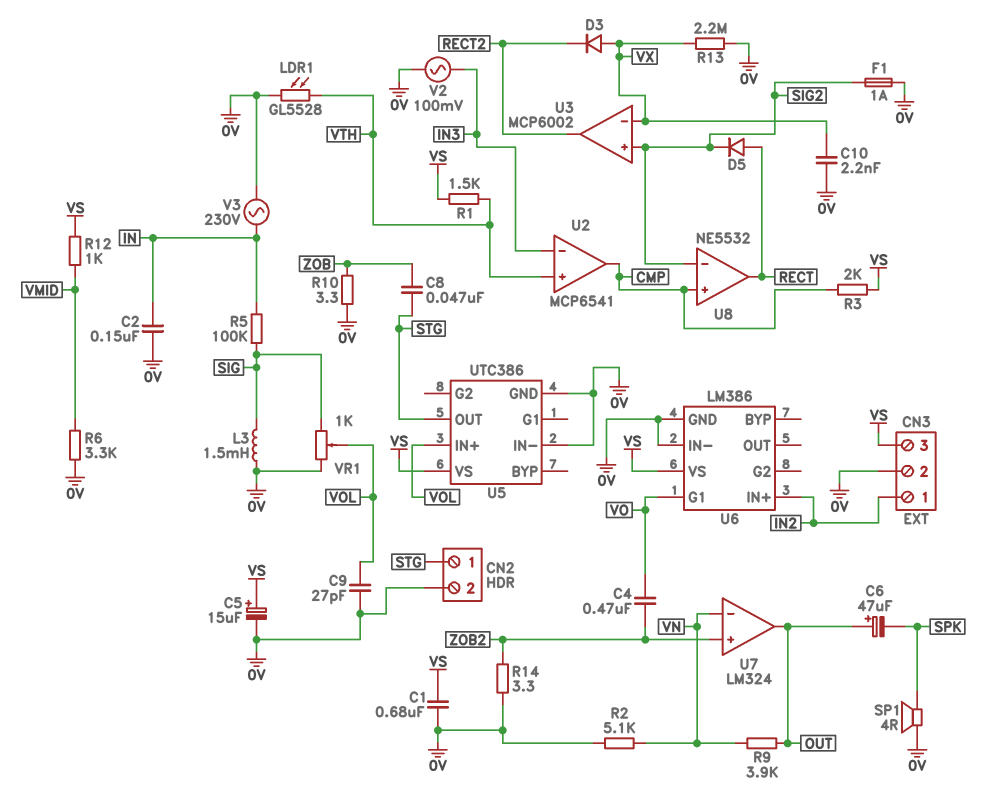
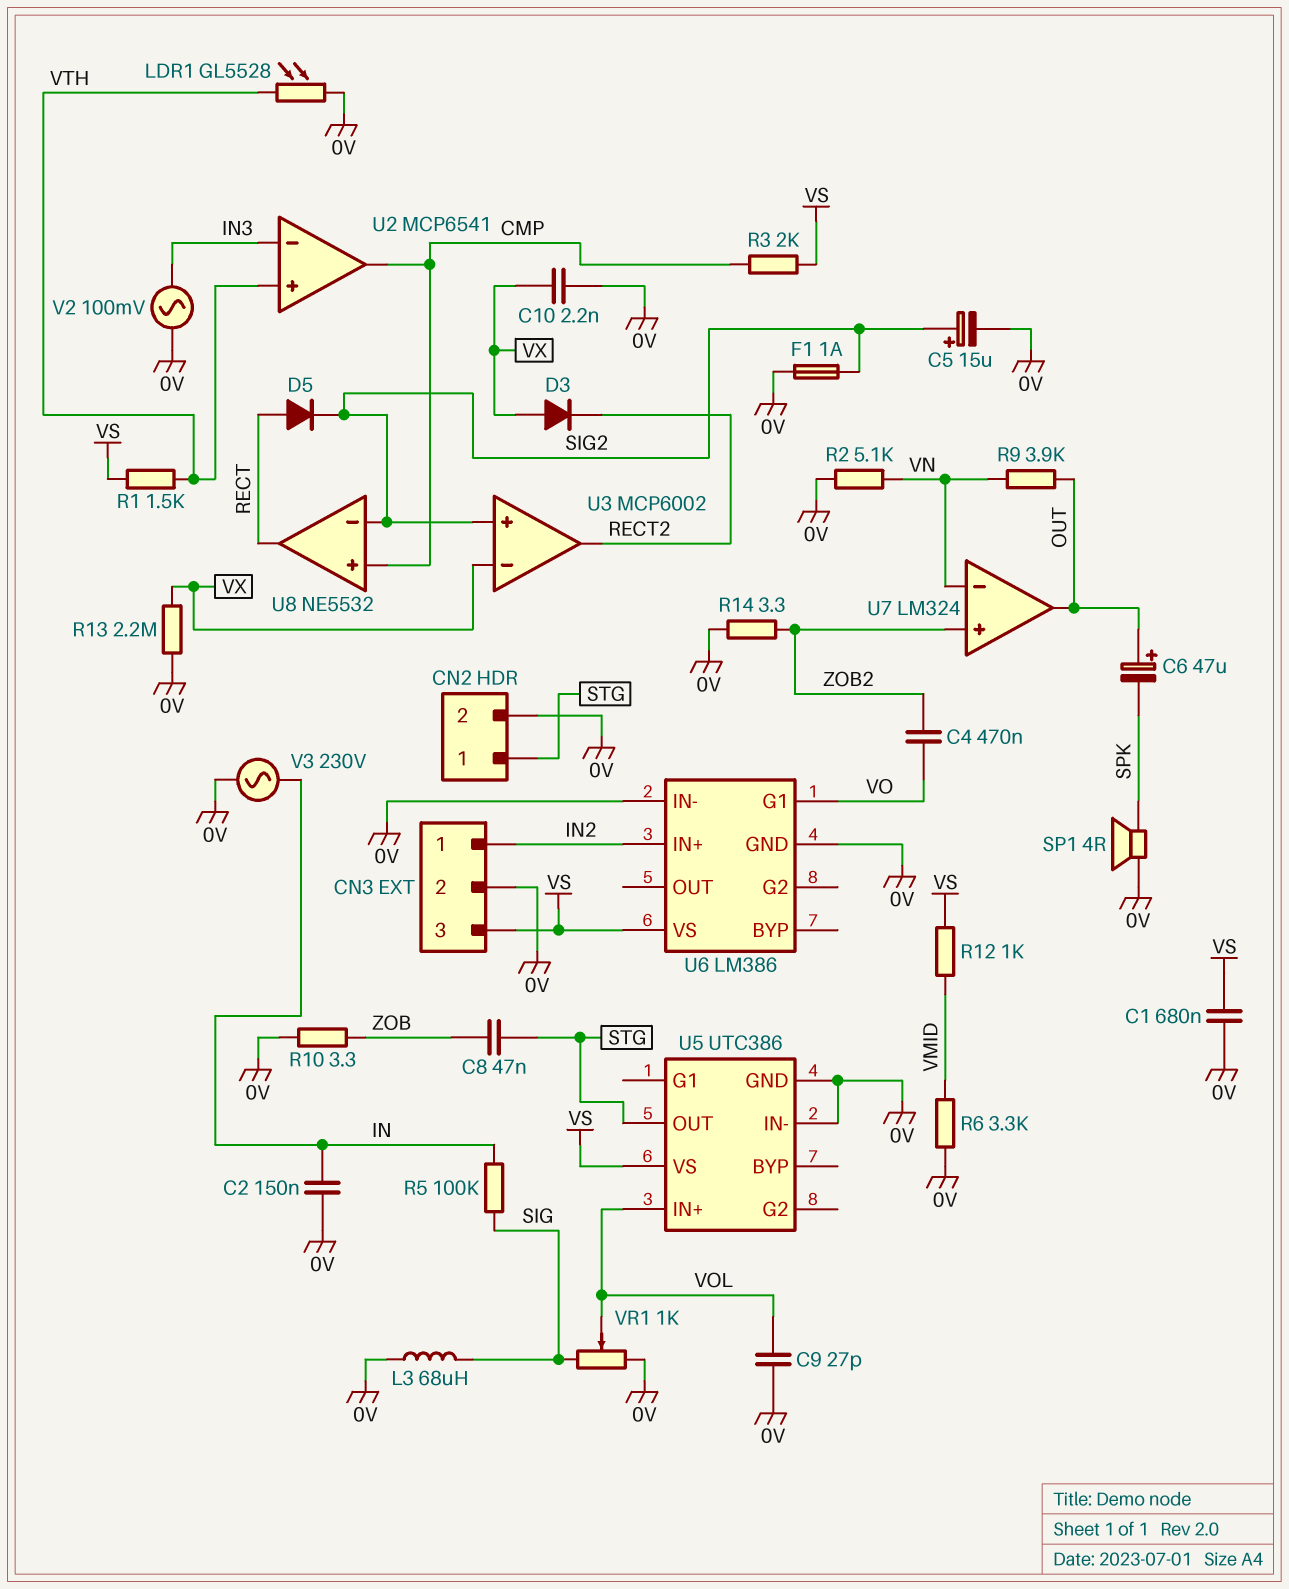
C5: 15uF (plus VS, minus 0V) -> 15uF (plus SIG2, minus 0V)
L3: 1.5mH (0V, SIG) -> 68uH (0V, SIG)

